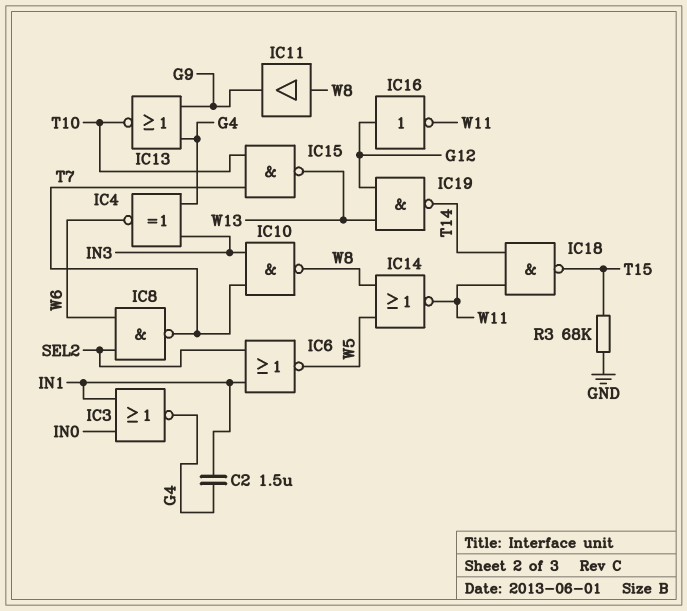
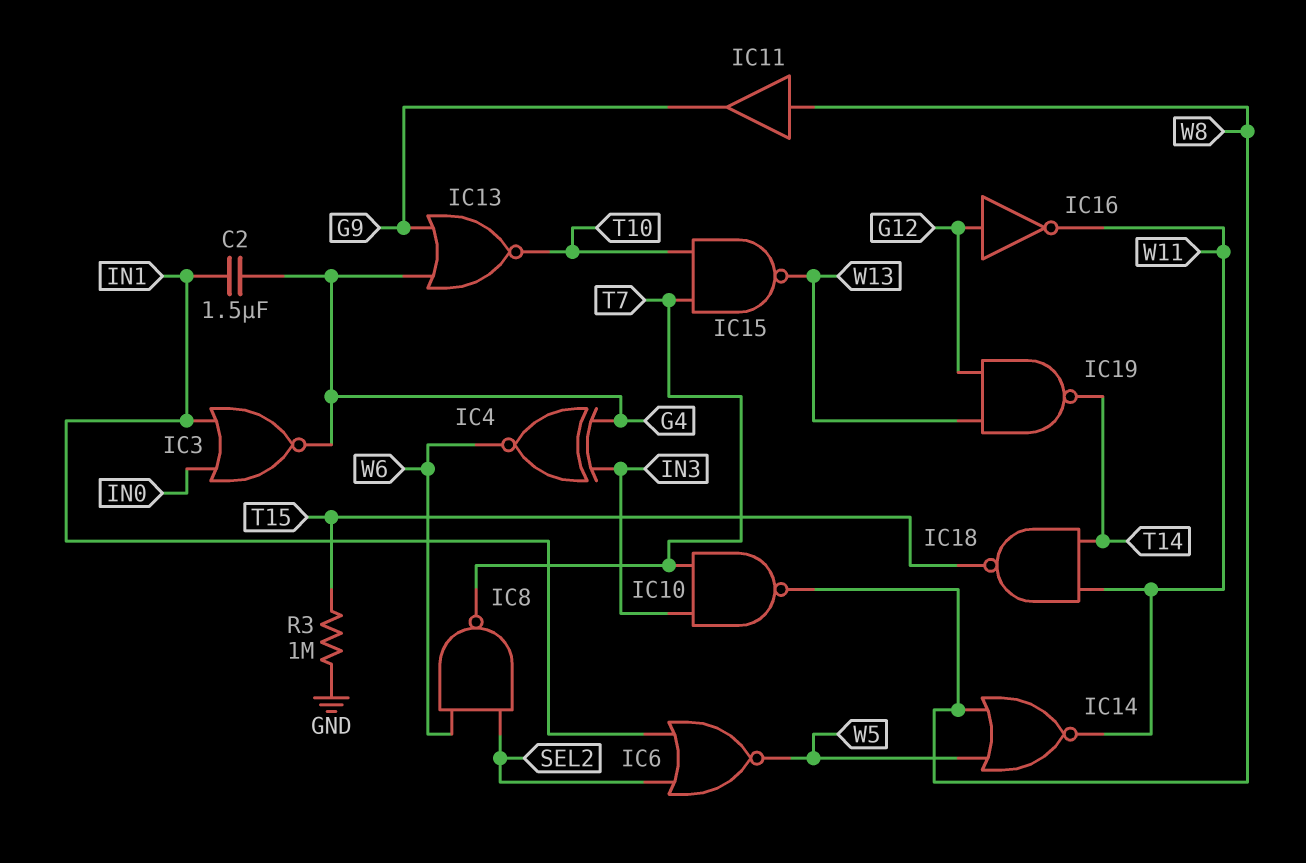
R3: 68k (GND, T15) -> 1M (GND, T15)

